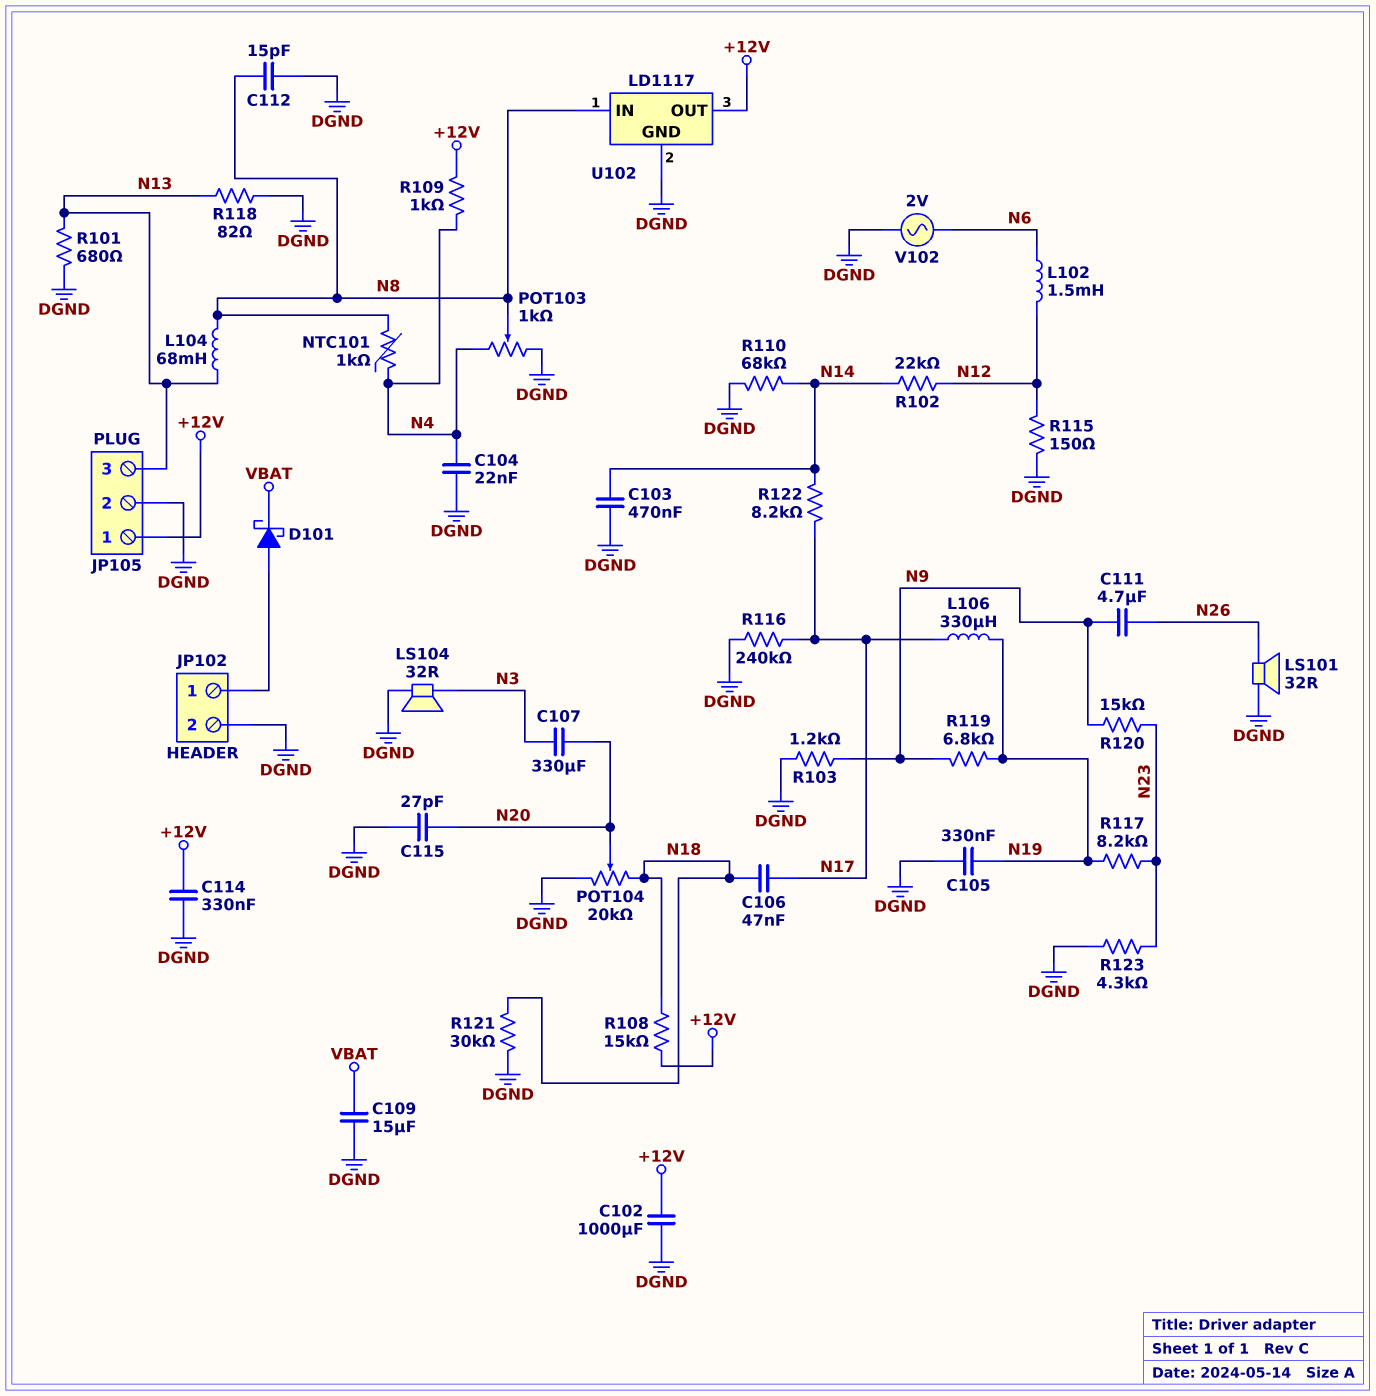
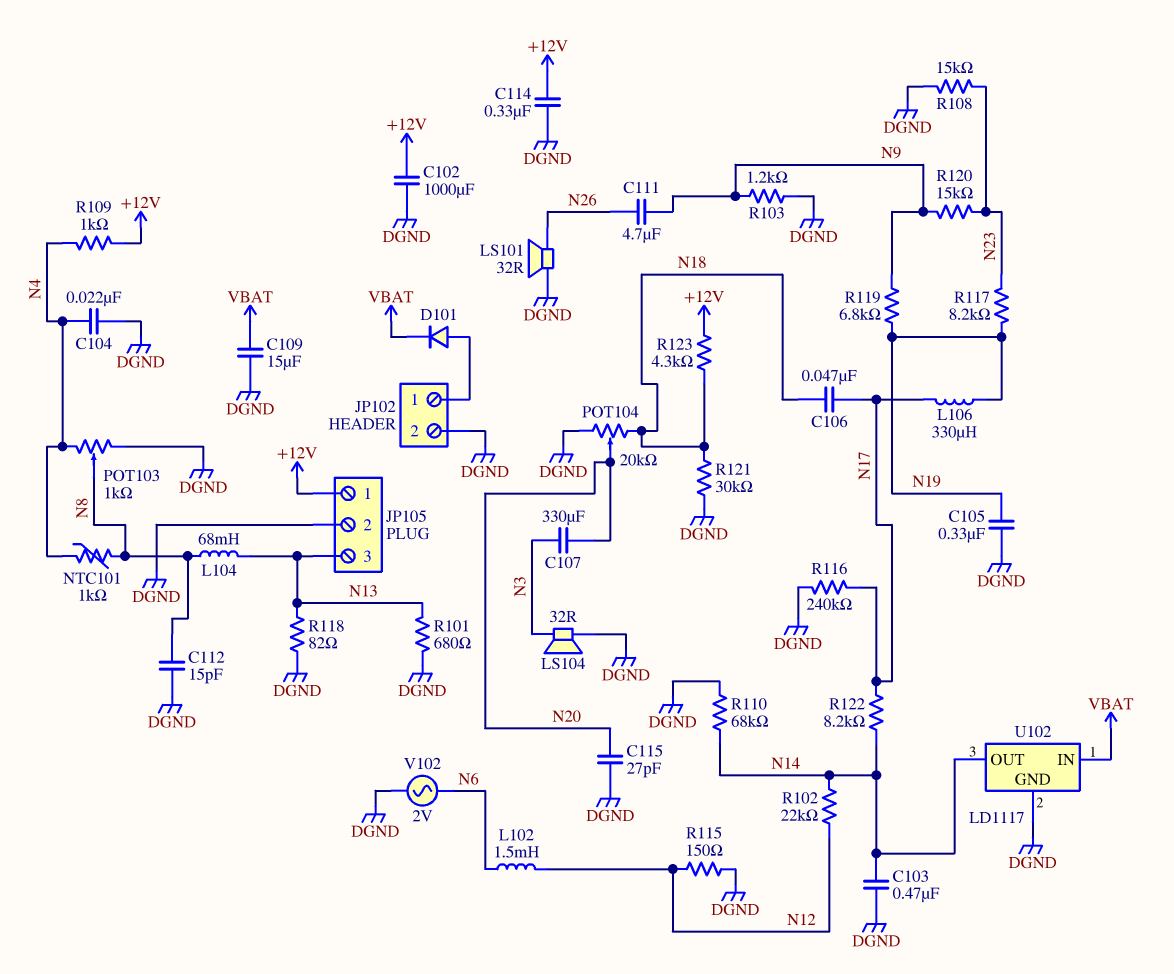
D101: schottky (A JP102/1, K VBAT) -> diode (A JP102/1, K VBAT)
R108: 15k (+12V, N18) -> 15k (DGND, N23)
R123: 4.3k (DGND, N23) -> 4.3k (+12V, N18)
U102 pin IN: N8 -> VBAT
U102 pin OUT: +12V -> N14

